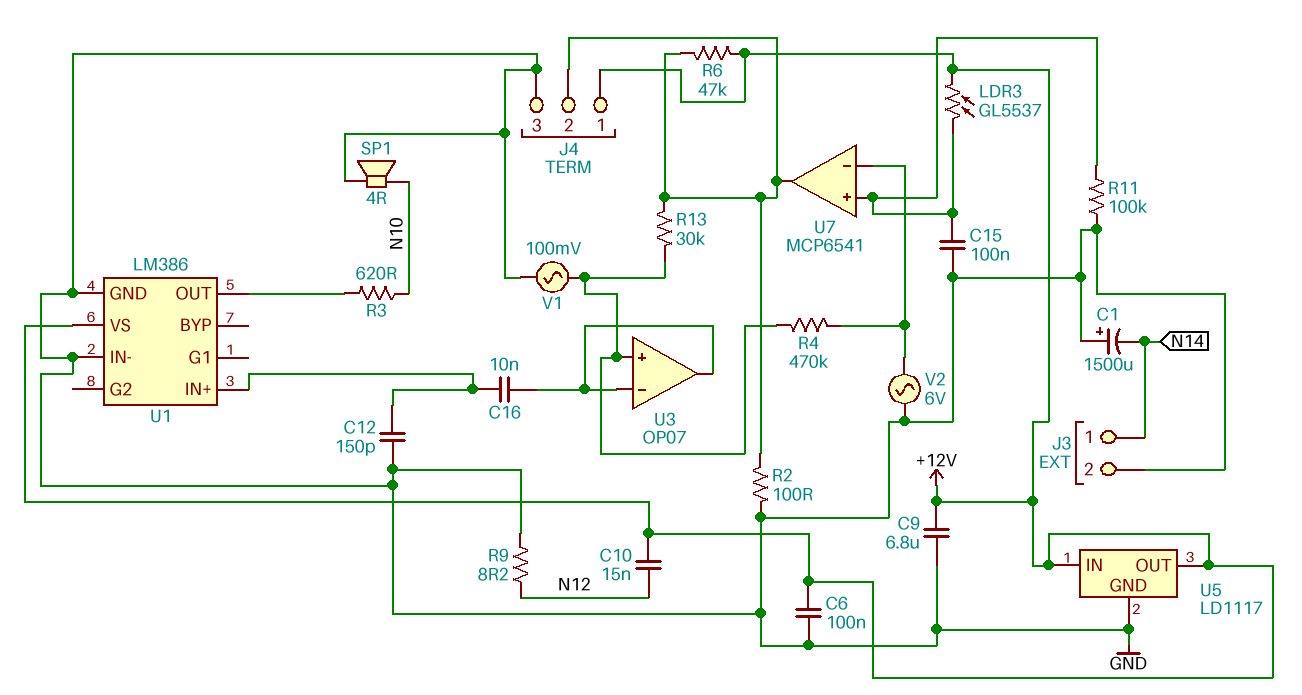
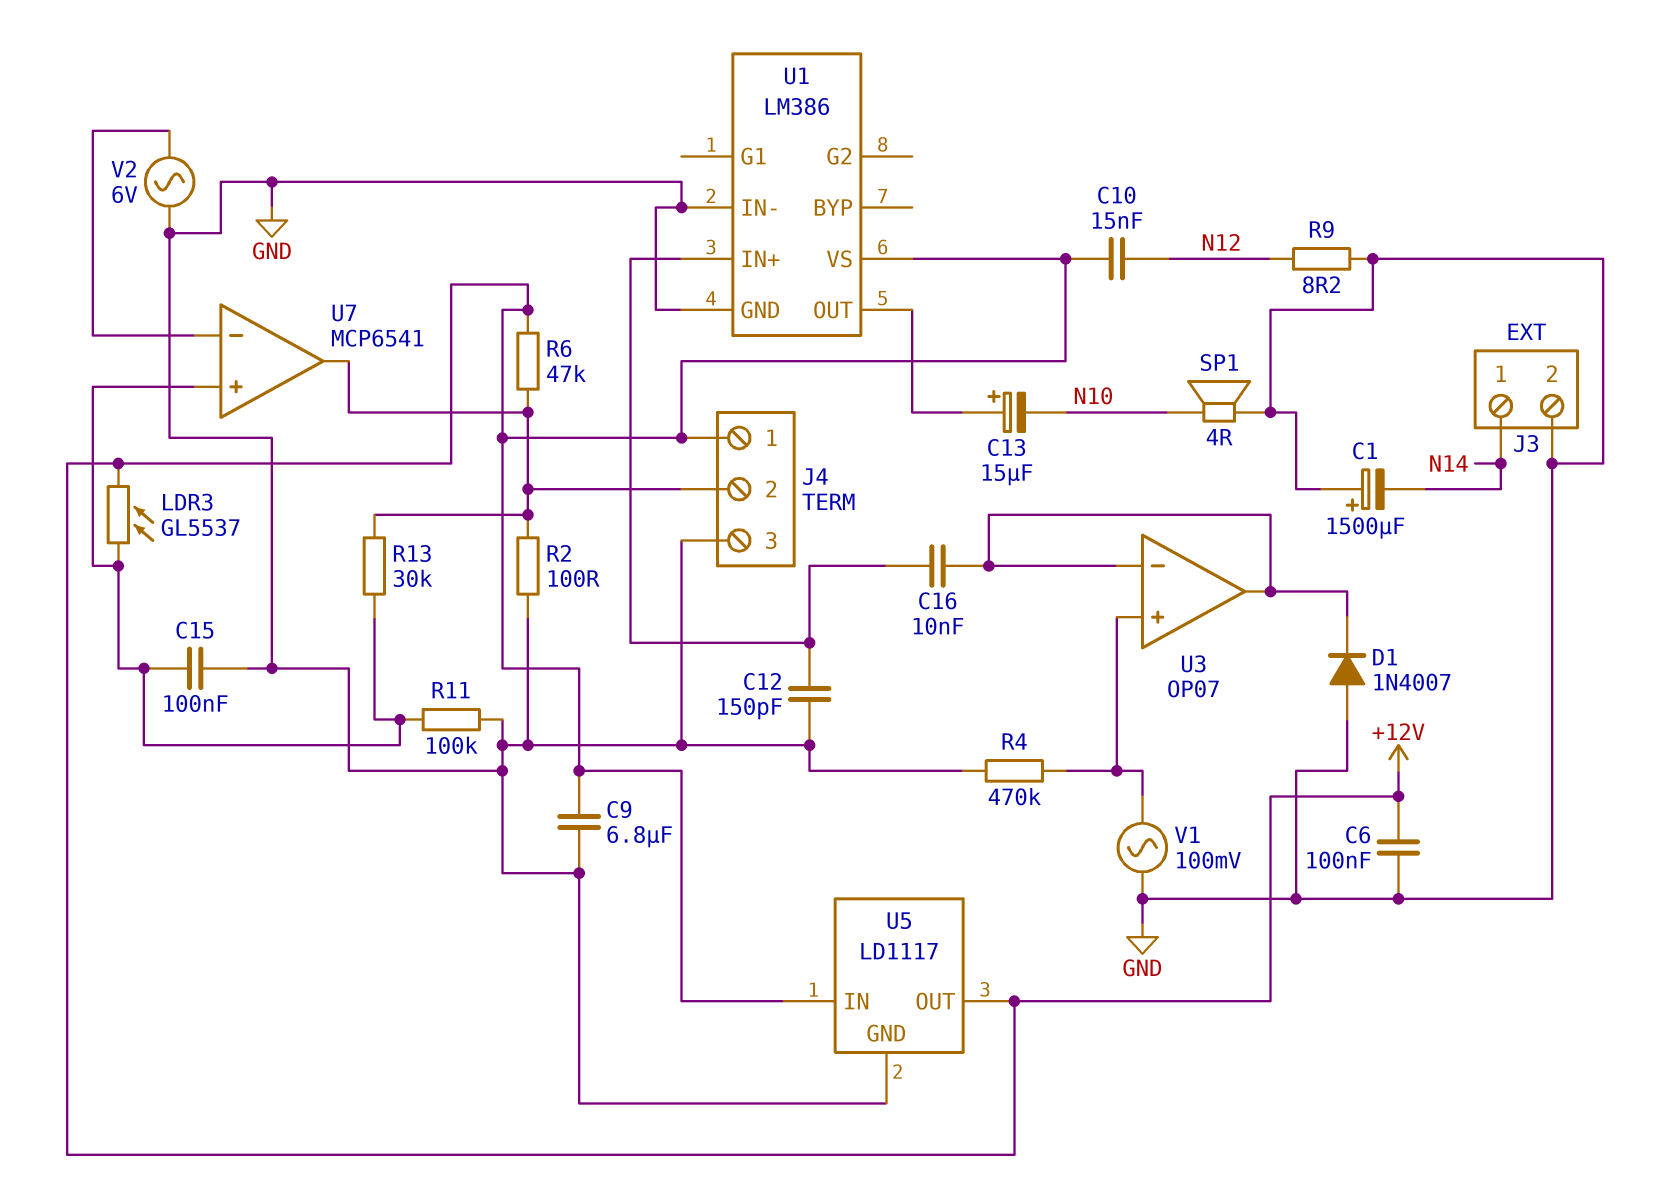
C13: none -> 15uF (plus U1/OUT, minus N10)
D1: none -> diode 1N4007 (A GND, K U3/in-)
R3: 620 (N10, U1/OUT) -> none
R4: 470k (U3/in+, U7/in-) -> 470k (GND, U3/in+)
R13: 30k (J4/2, U3/in+) -> 30k (J4/2, U7/in+)

